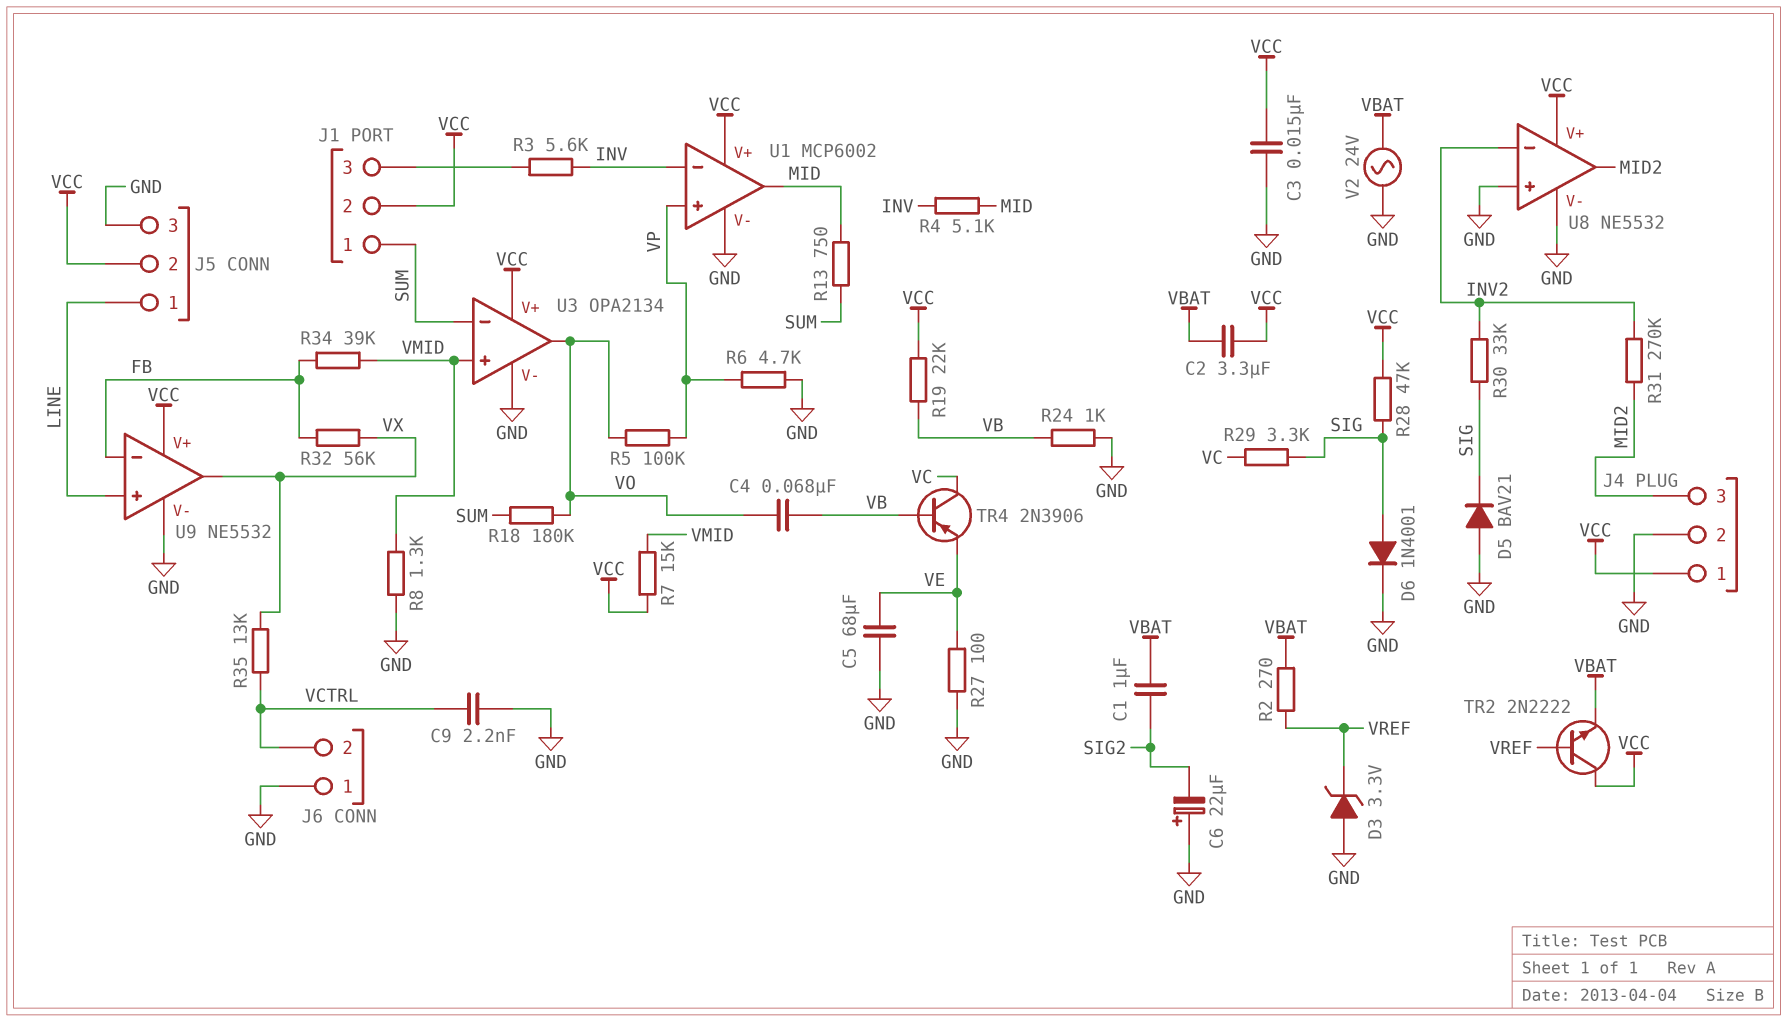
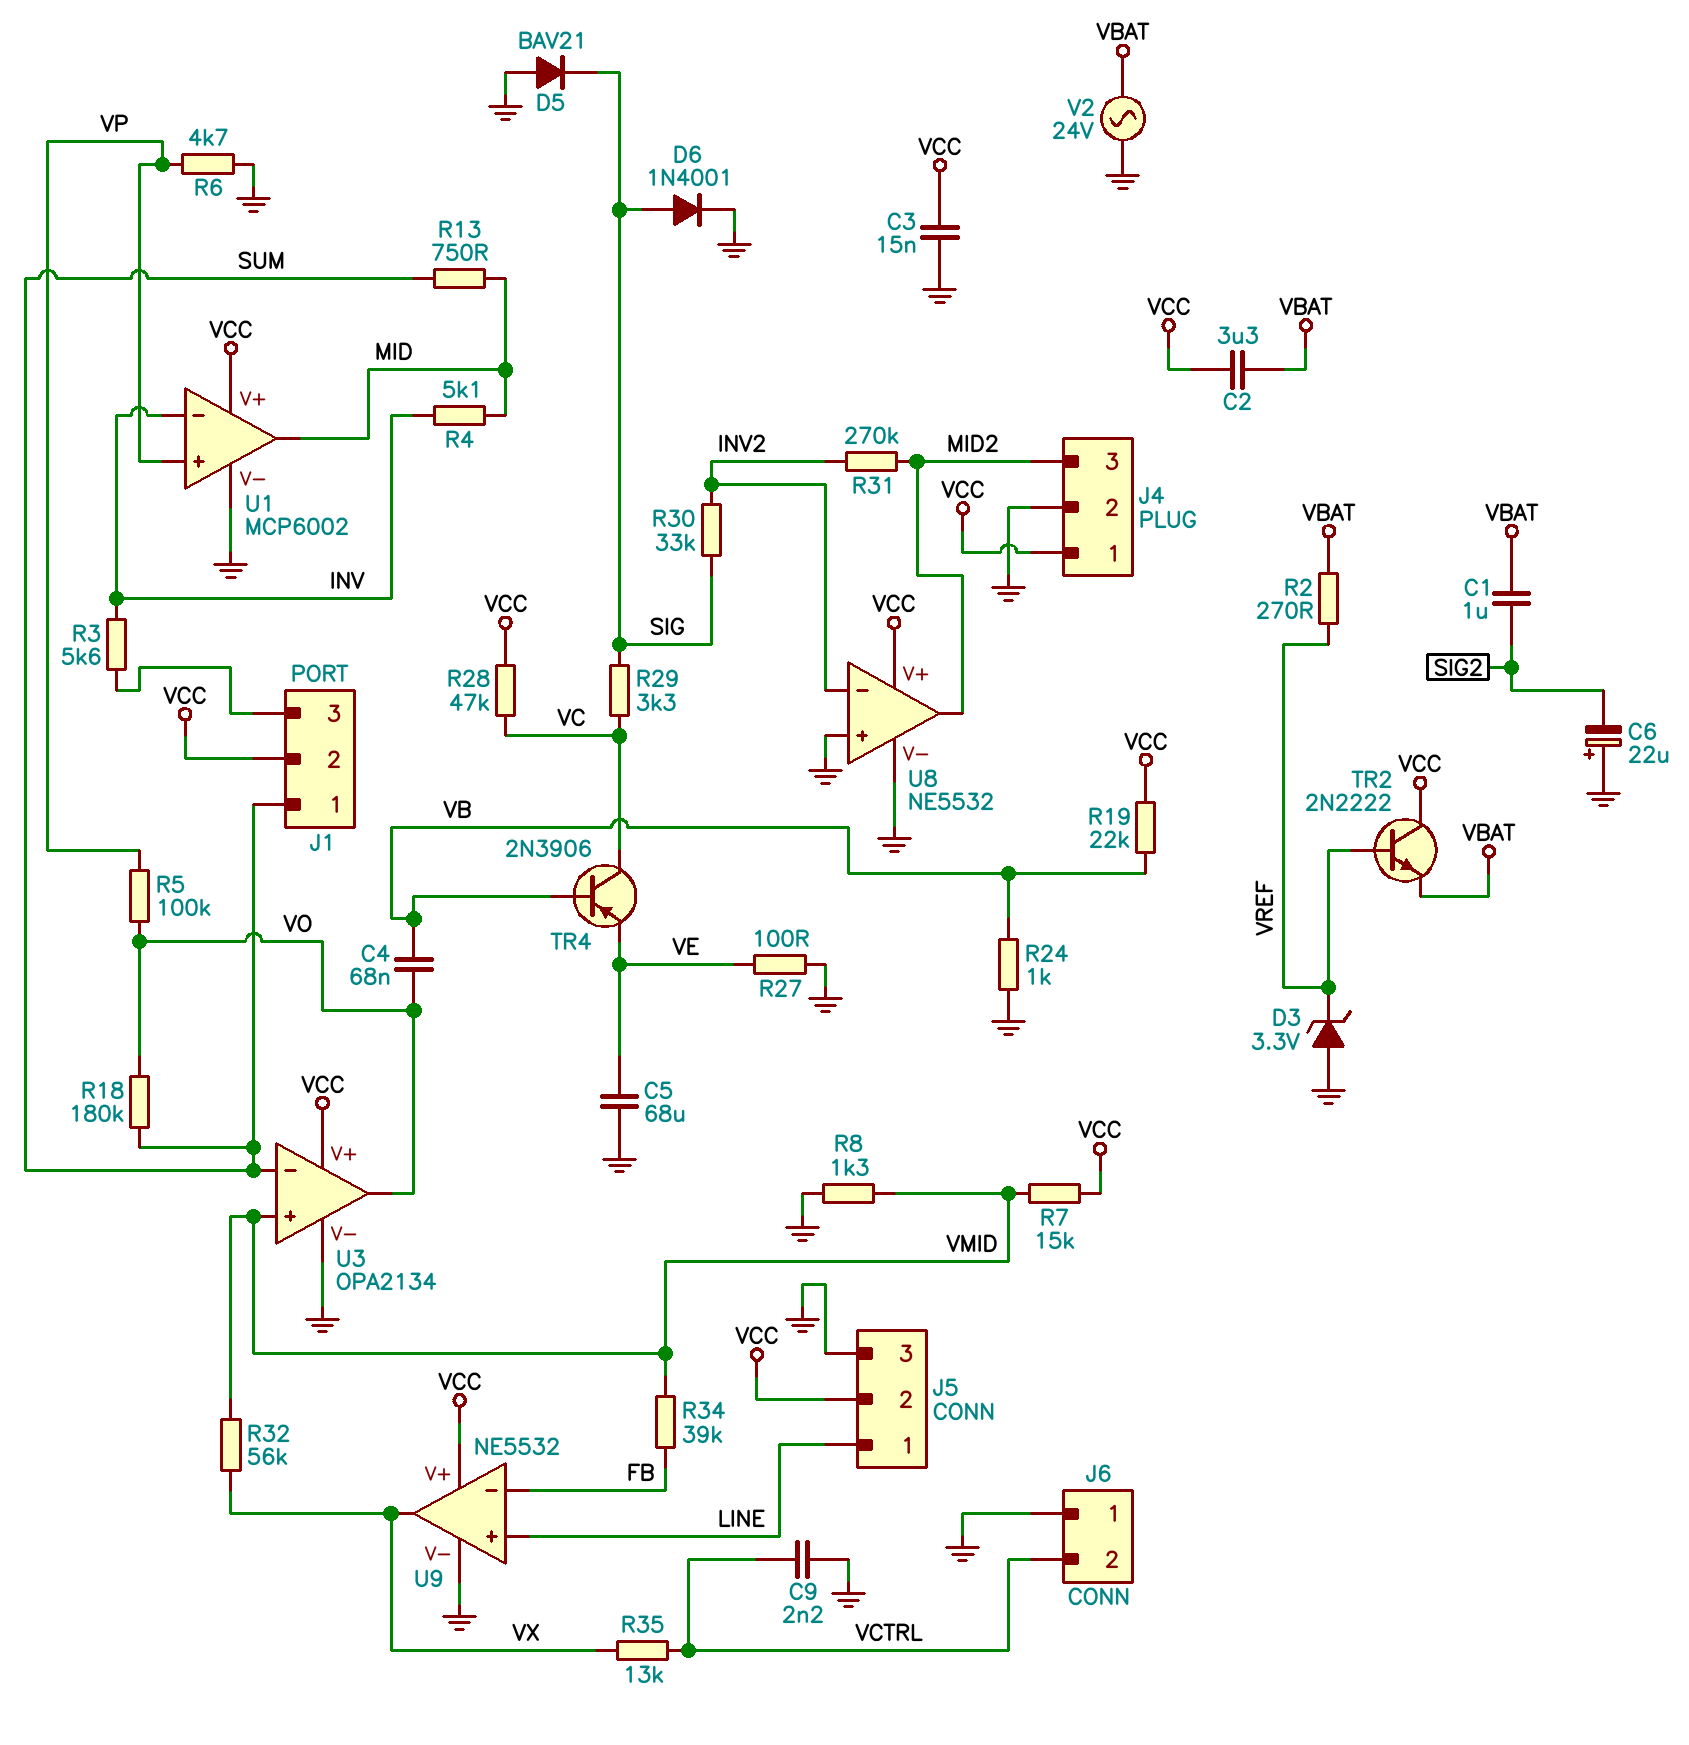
R28: 47k (SIG, VCC) -> 47k (VC, VCC)
R32: 56k (FB, VX) -> 56k (VMID, VX)

